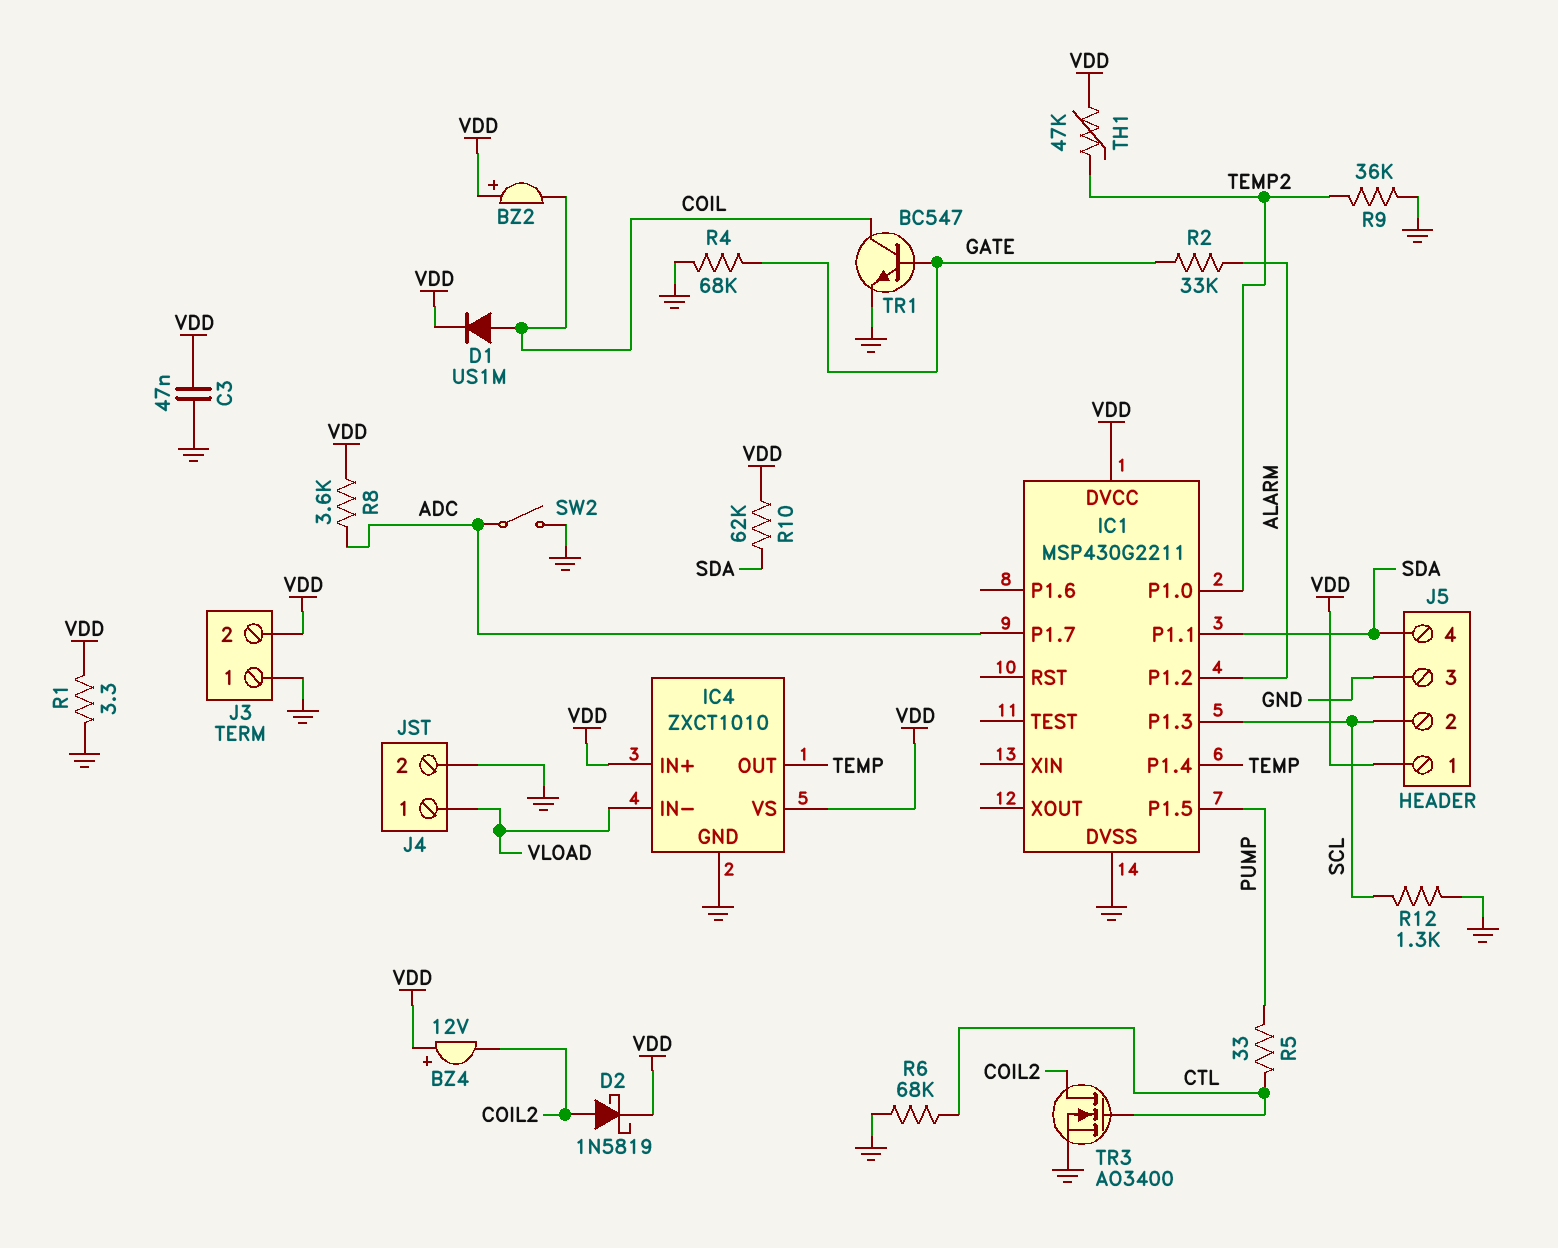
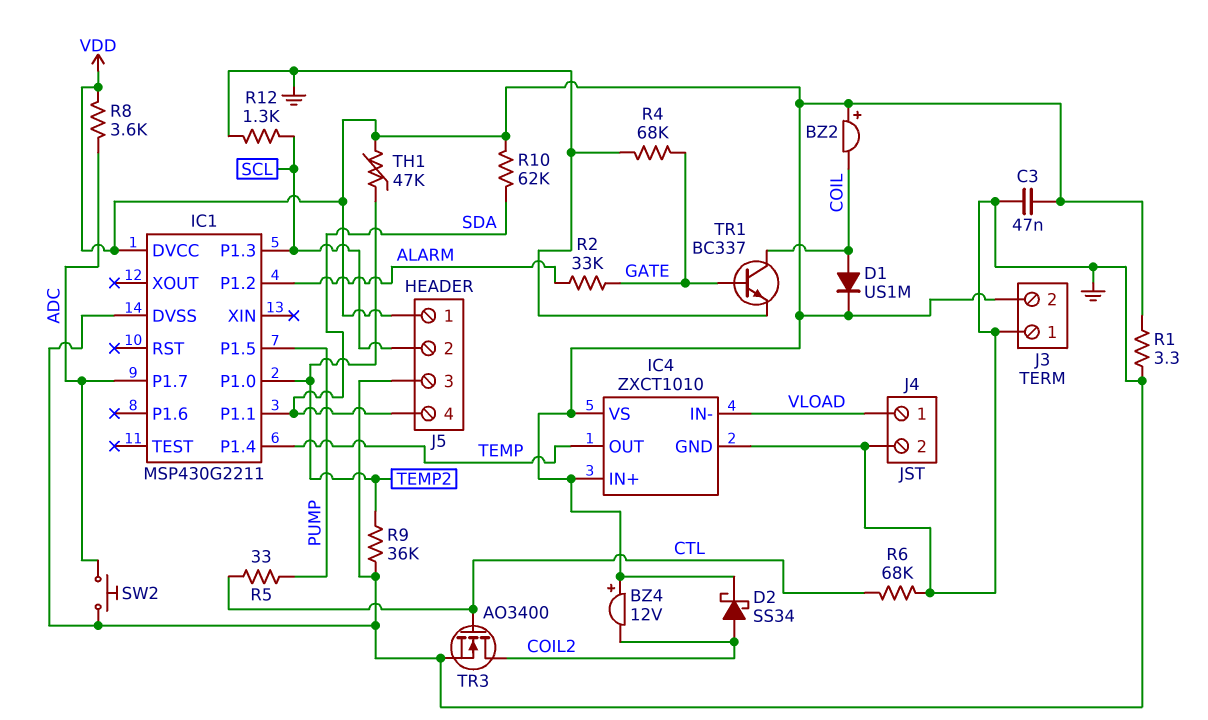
D2: schottky 1N5819 (A COIL2, K VDD) -> schottky SS34 (A COIL2, K VDD)
SW2: switch (ADC, GND) -> button (ADC, GND)
TR1: NPN BC547 (B GATE, C COIL, E GND) -> NPN BC337 (B GATE, C COIL, E GND)

